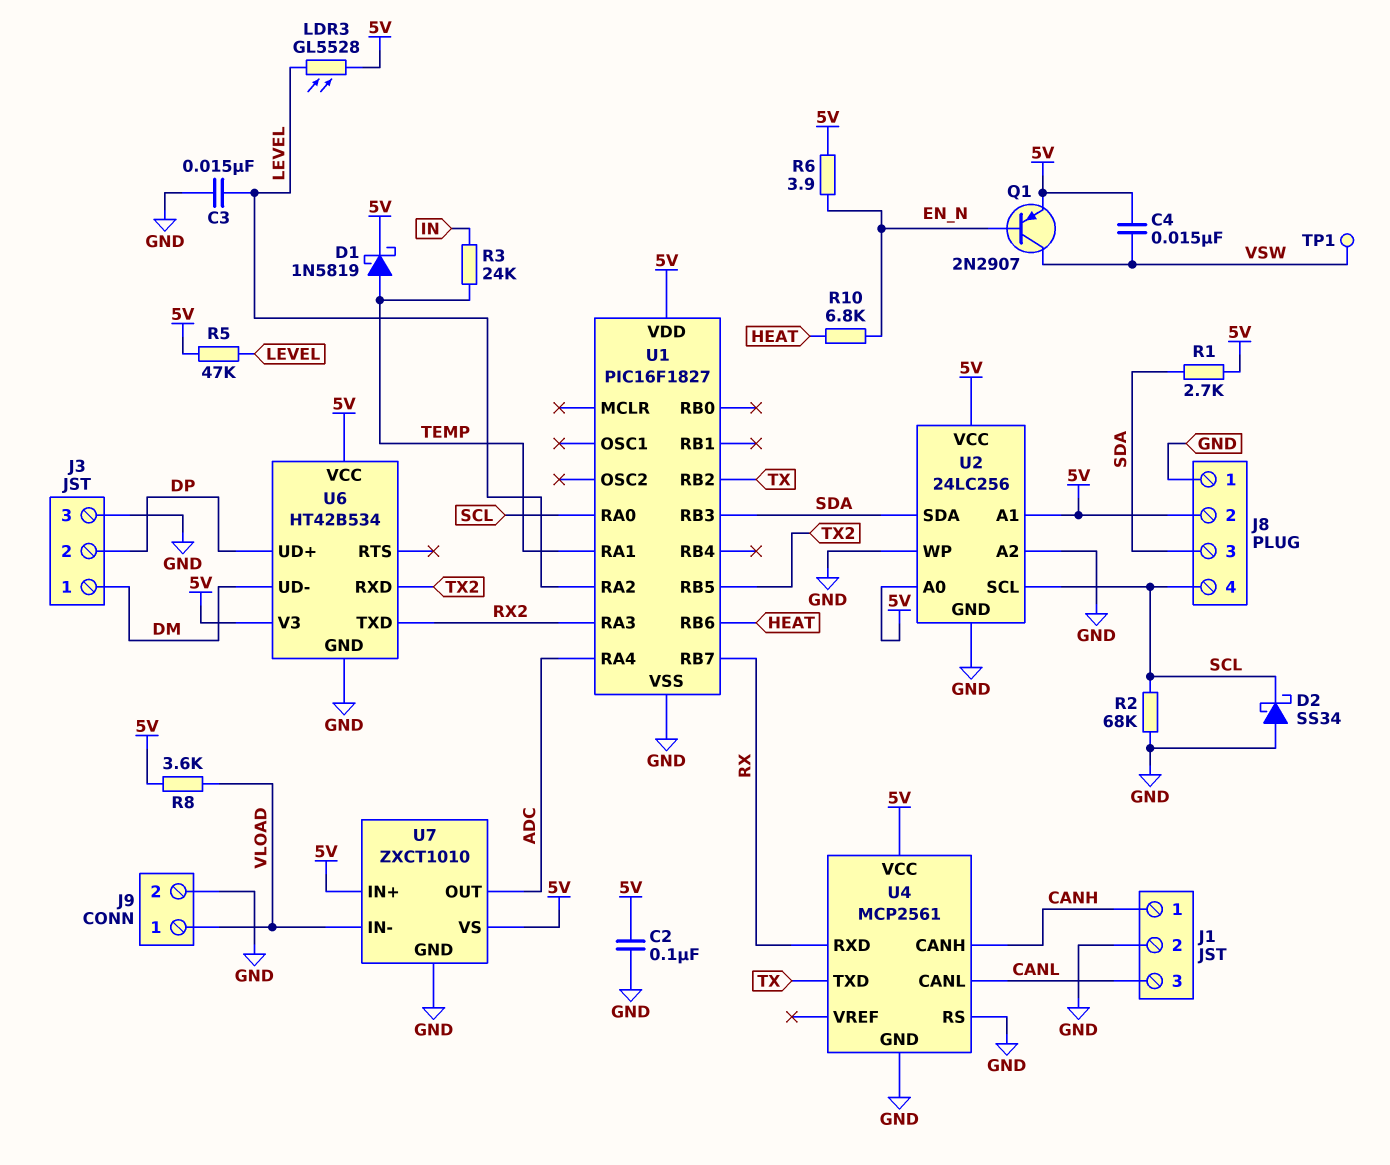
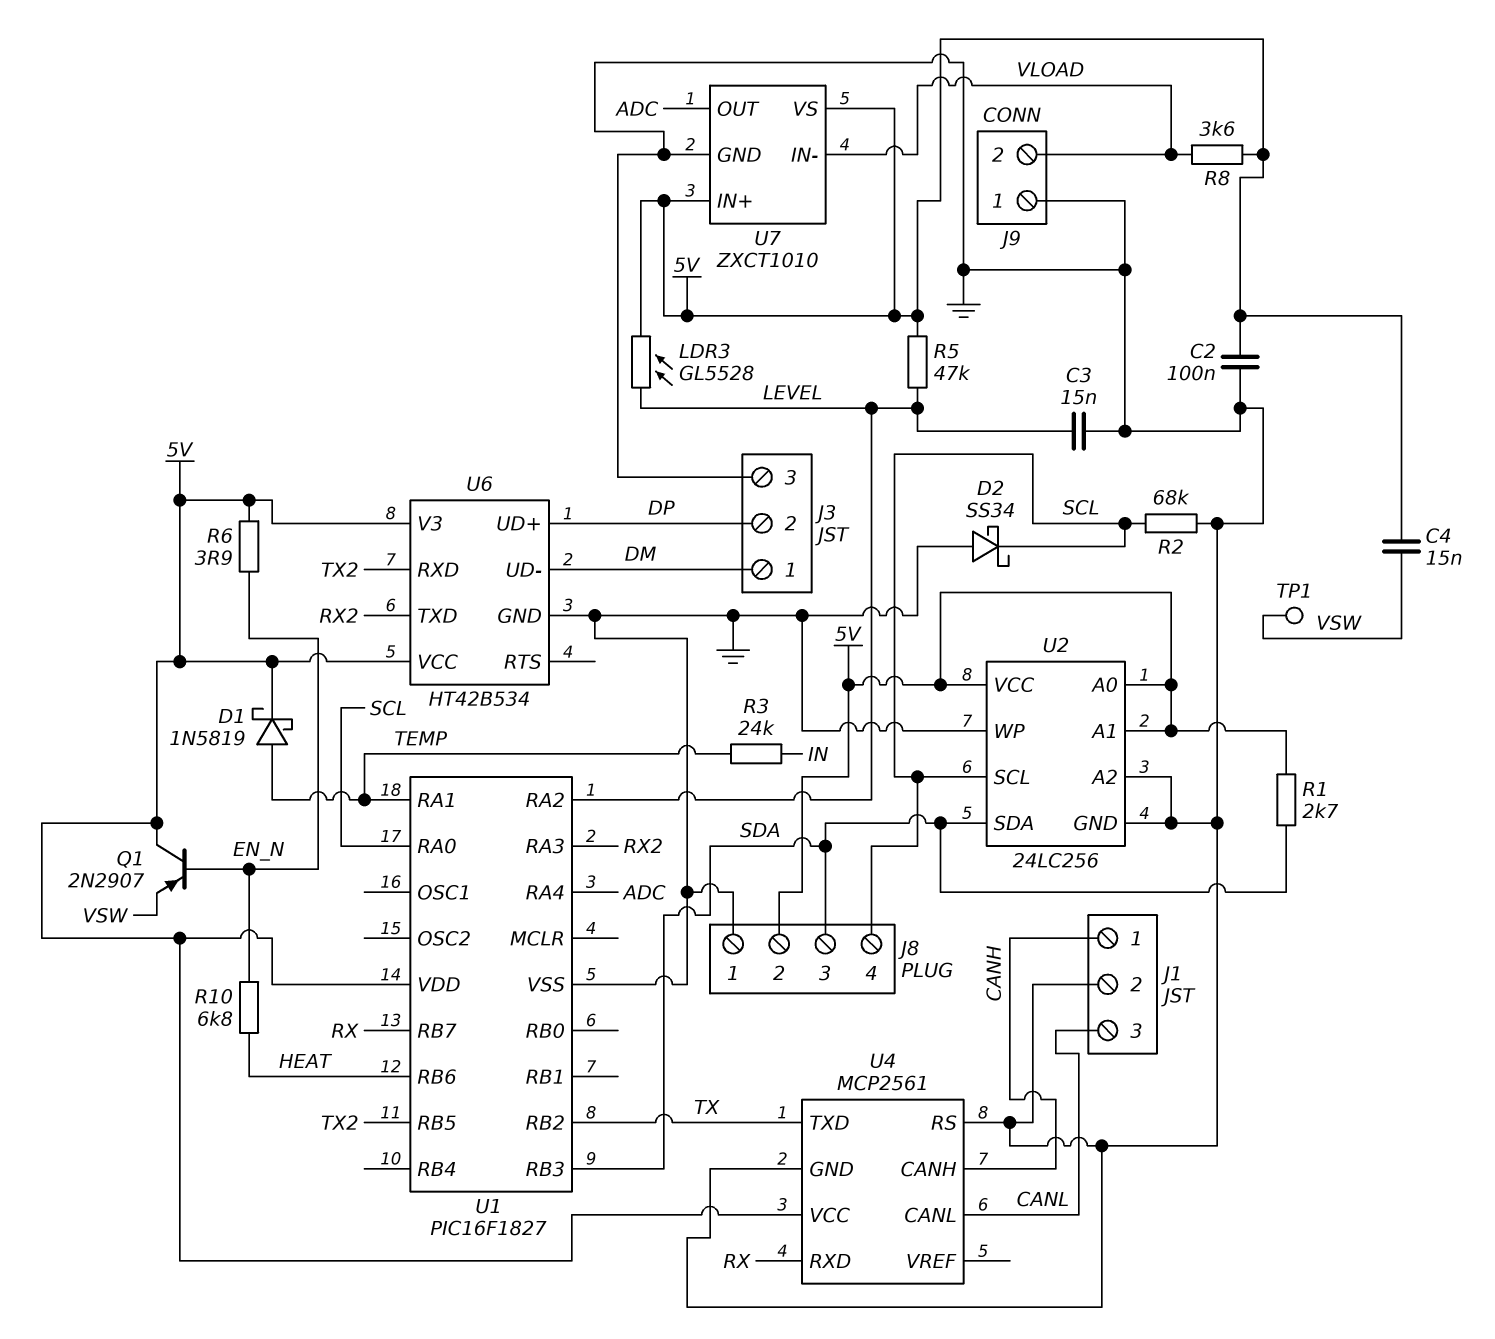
J9 pin 1: VLOAD -> GND
J9 pin 2: GND -> VLOAD
Q1: PNP 2N2907 (B EN_N, C VSW, E 5V) -> PNP 2N2907 (B EN_N, C 5V, E VSW)

